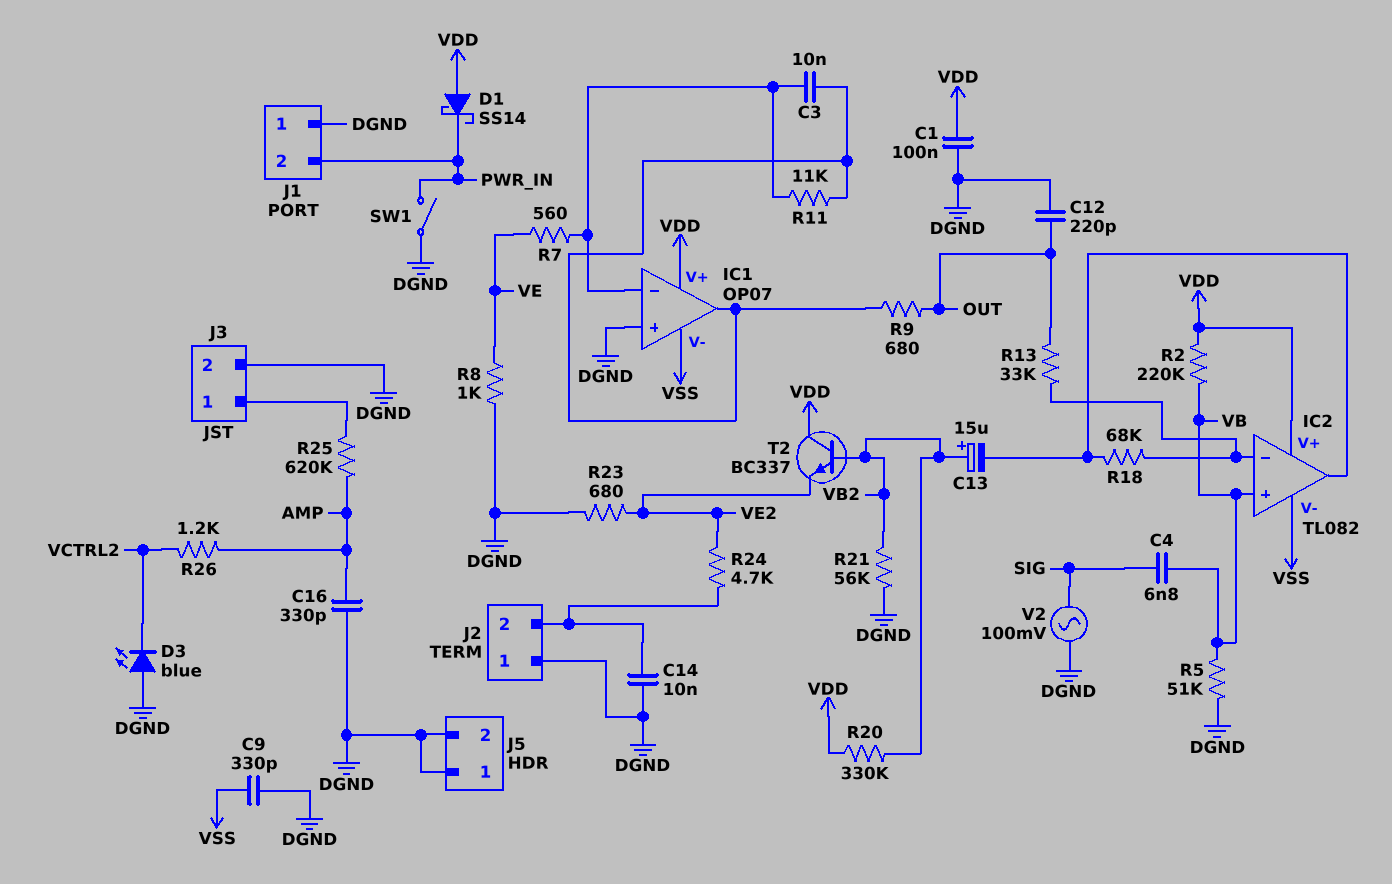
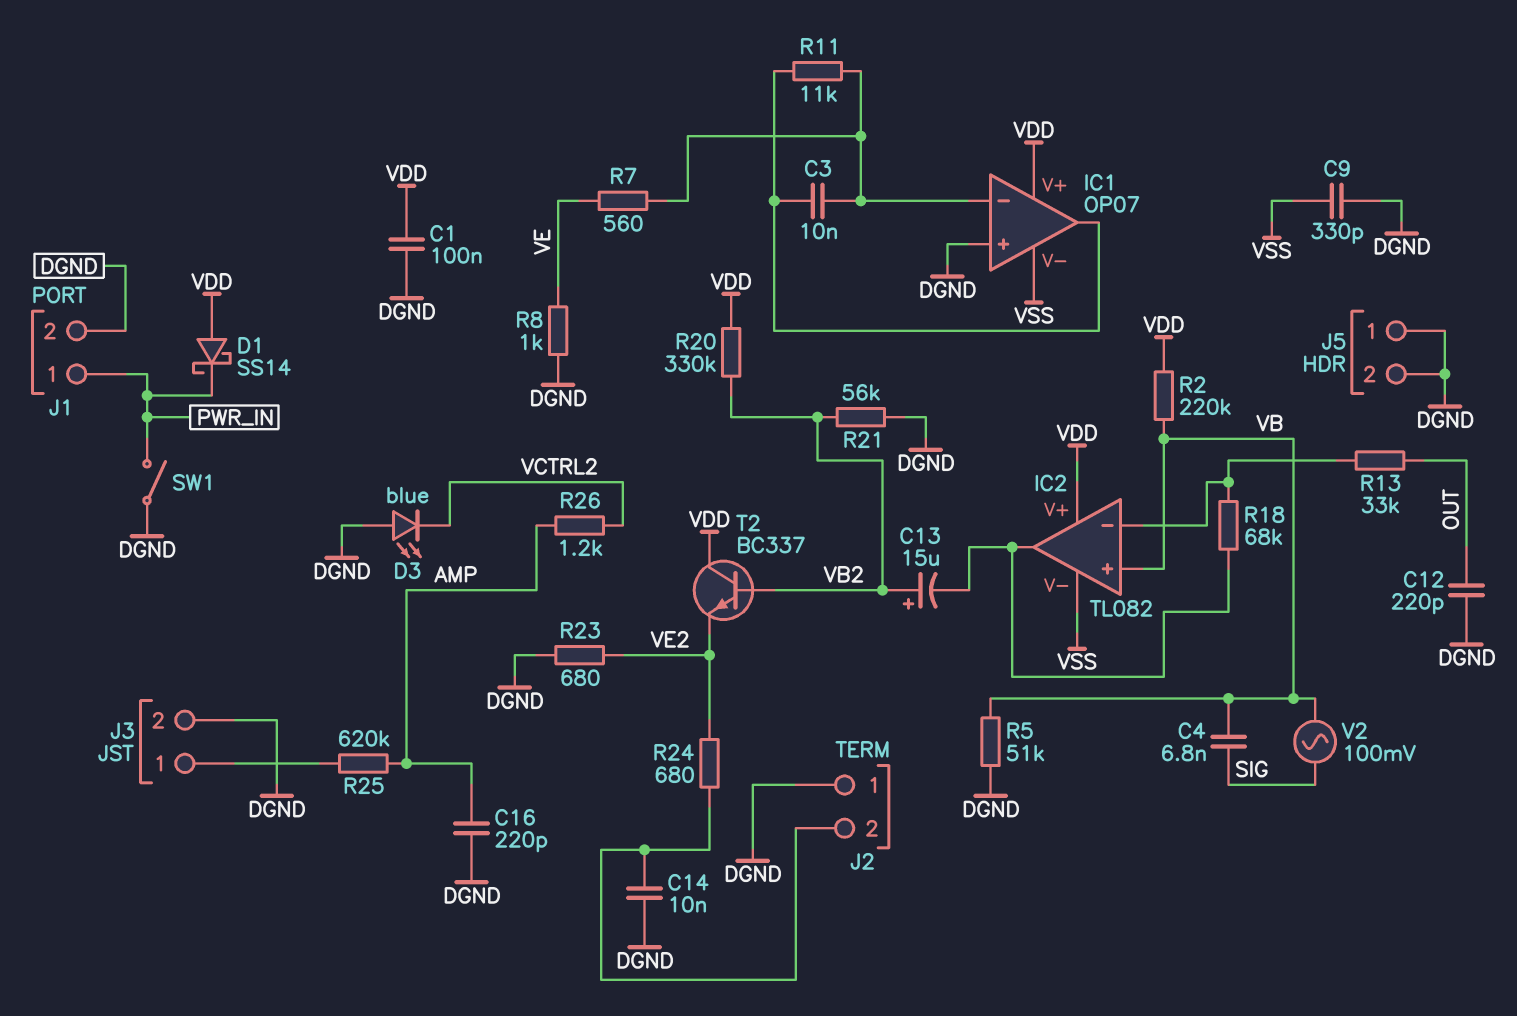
C16: 330pF (AMP, DGND) -> 220pF (AMP, DGND)
J1 pin 1: DGND -> PWR_IN
J1 pin 2: PWR_IN -> DGND
R9: 680 (IC1/out, OUT) -> none
R24: 4.7k (J2/2, VE2) -> 680 (J2/2, VE2)
V2: AC 100mV (DGND, SIG) -> AC 100mV (SIG, VB)

